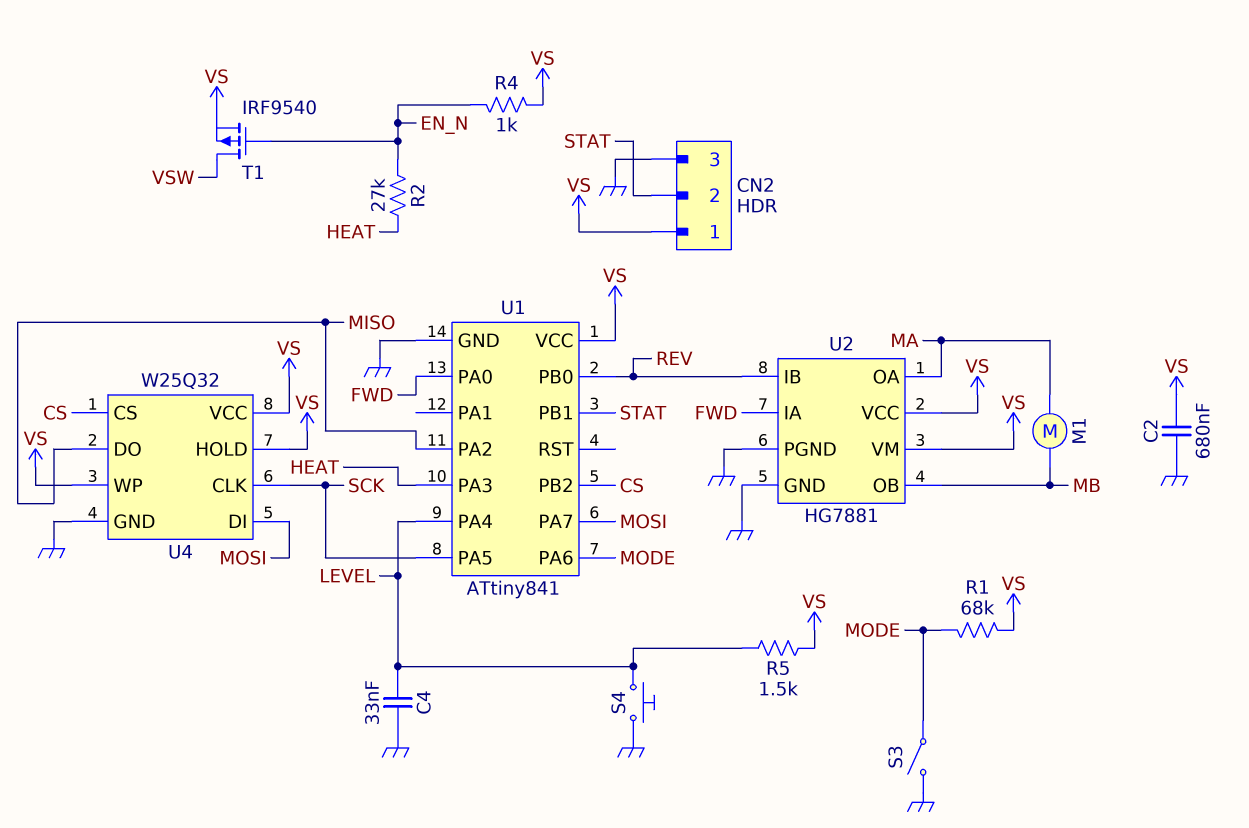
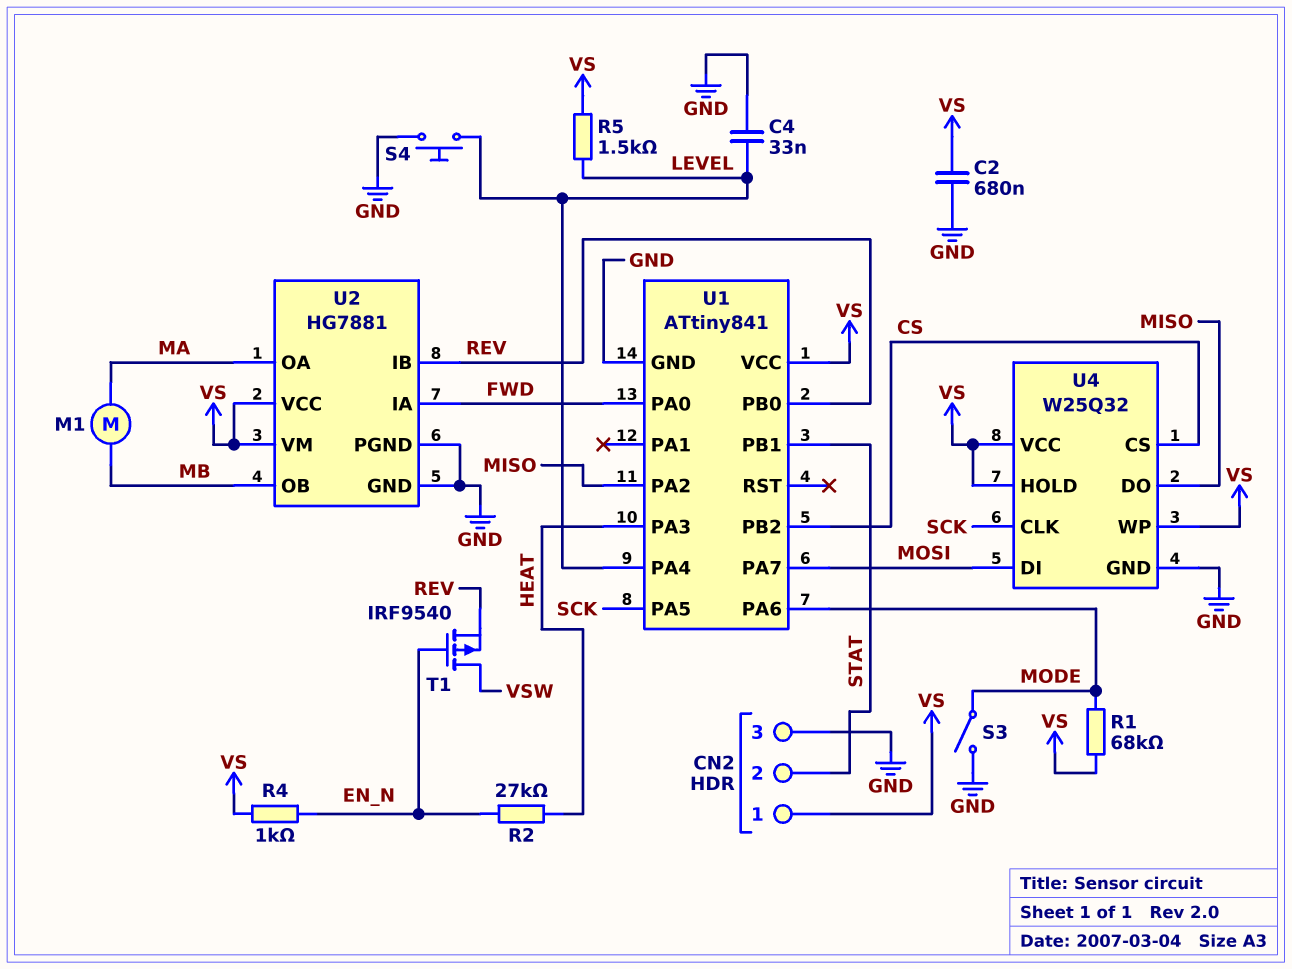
T1: PMOS IRF9540 (G EN_N, D VSW, S VS) -> PMOS IRF9540 (G EN_N, D VSW, S REV)

